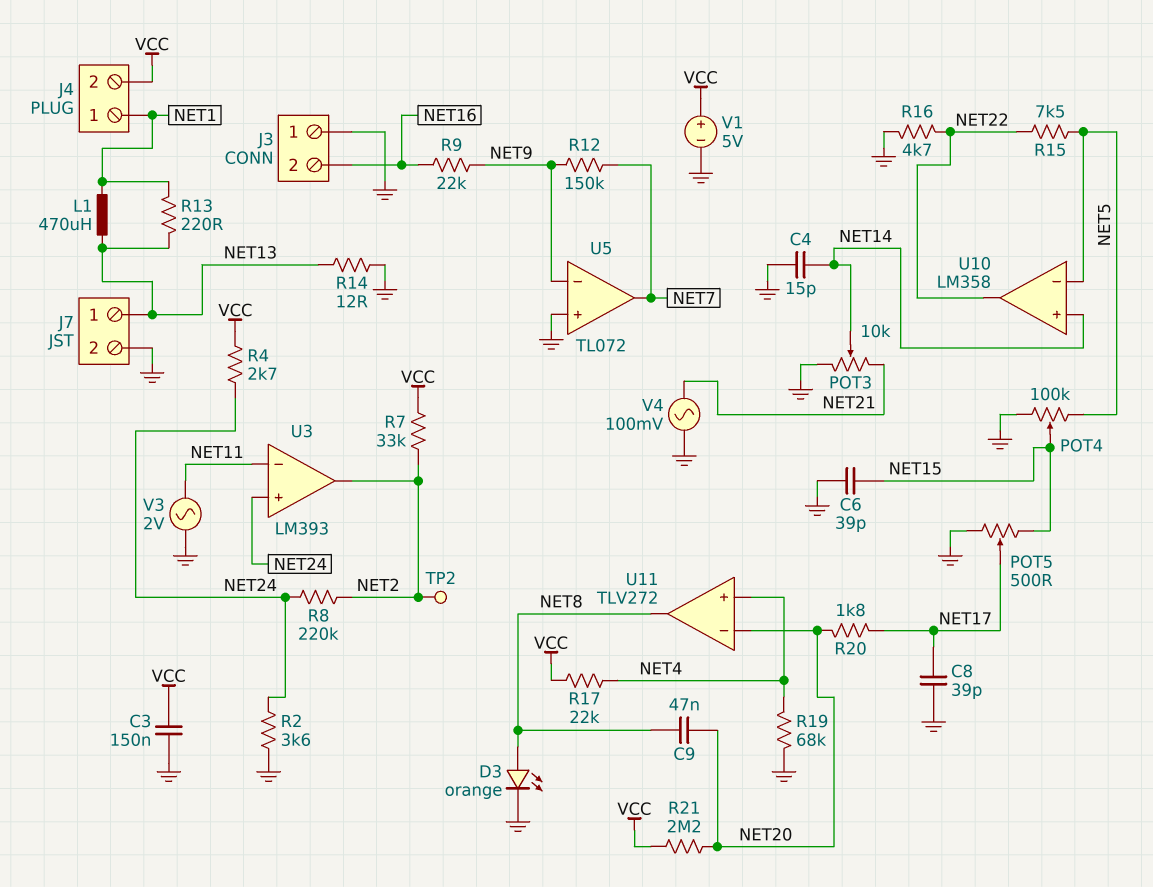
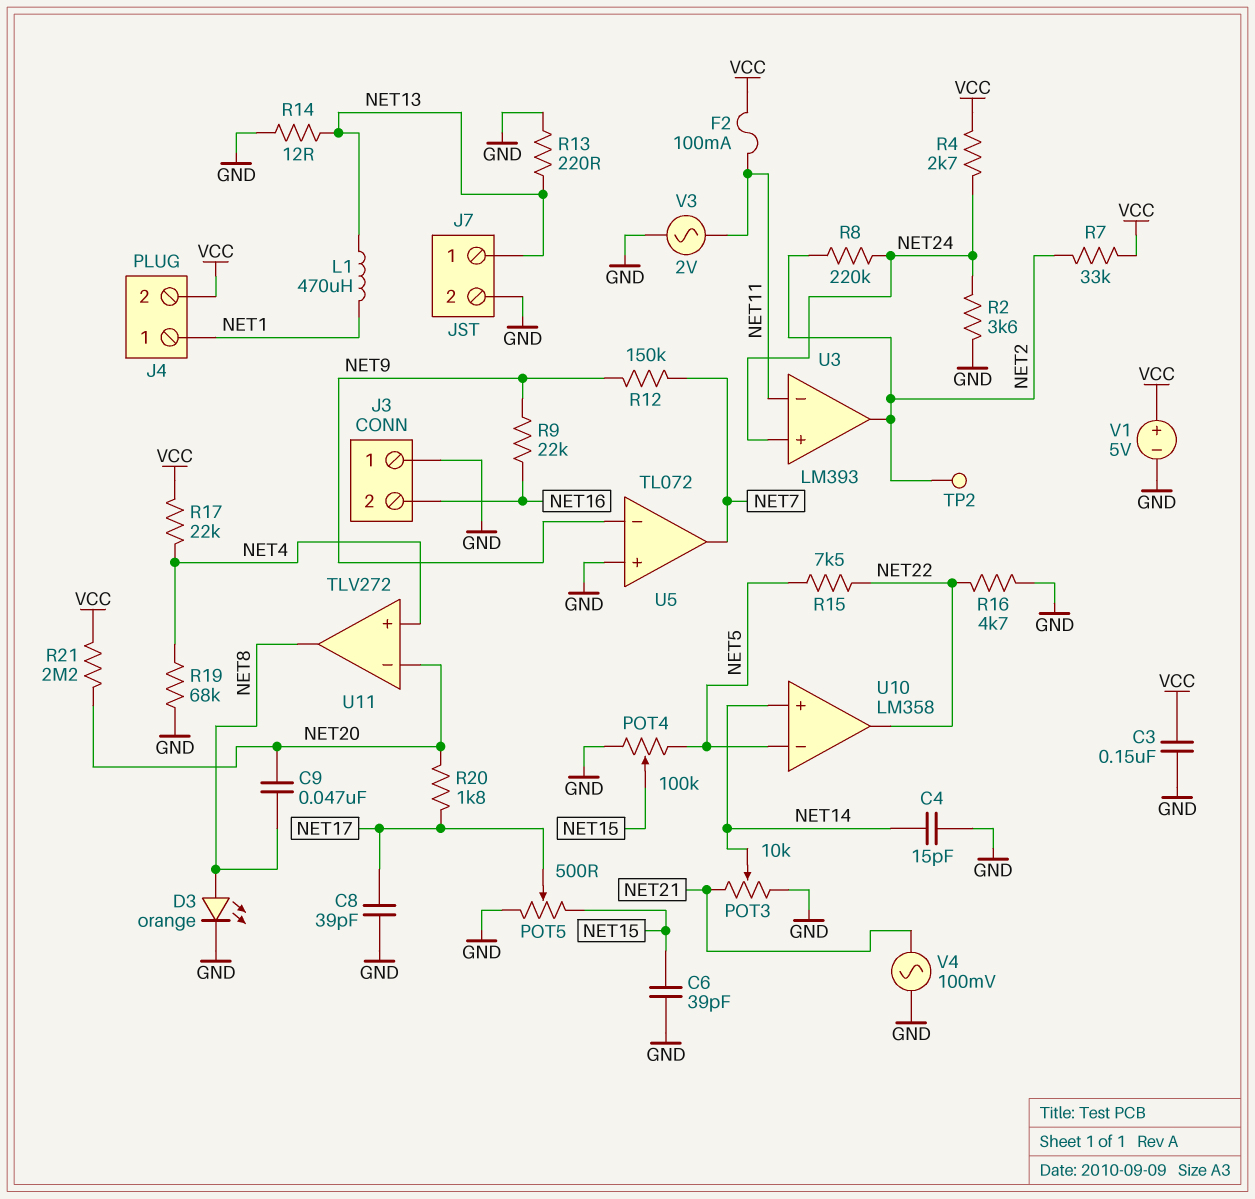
F2: none -> 100mA (NET11, VCC)
R13: 220 (NET1, NET13) -> 220 (GND, NET13)

